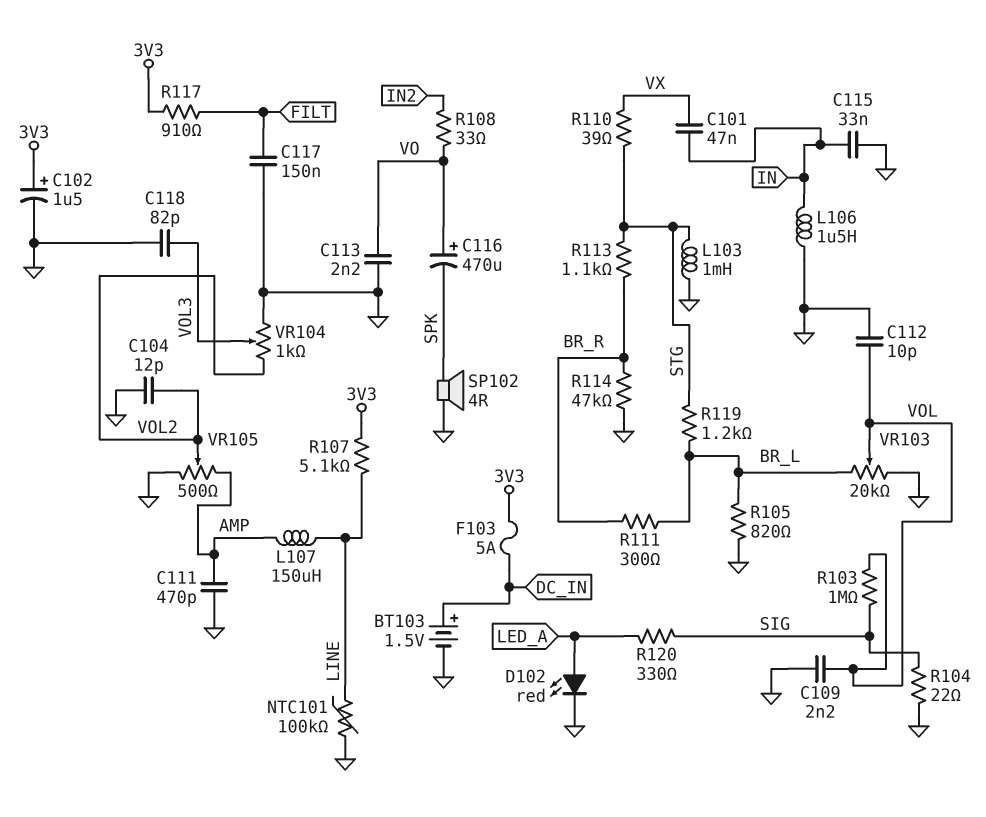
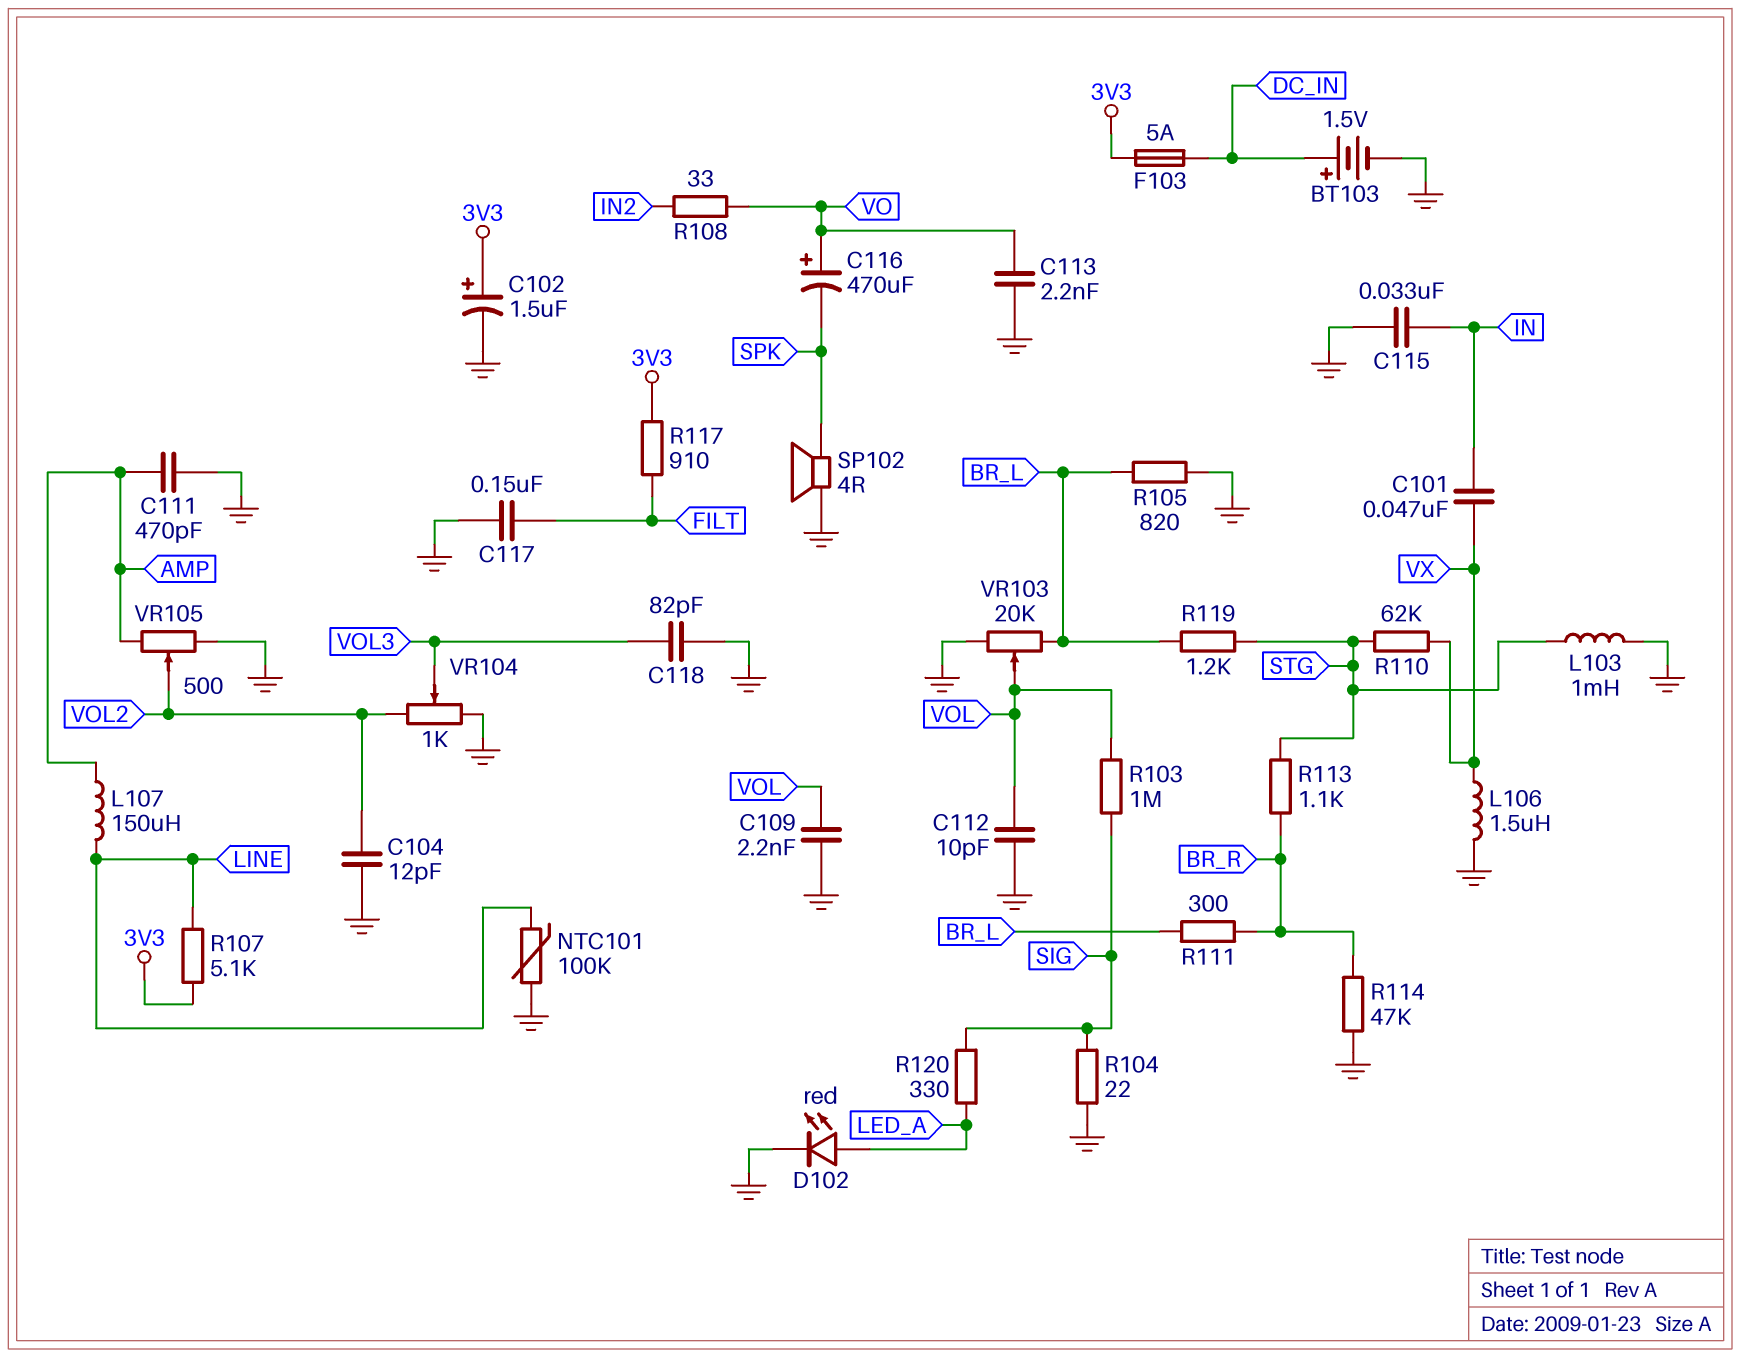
L106: 1.5uH (GND, IN) -> 1.5uH (GND, VX)
R110: 39 (STG, VX) -> 62k (STG, VX)

